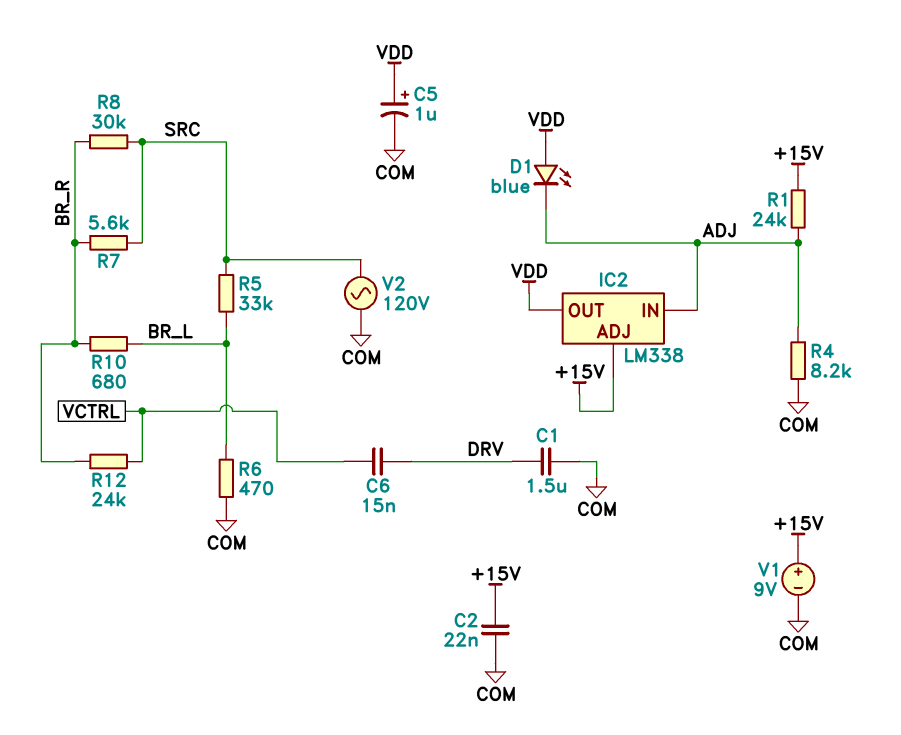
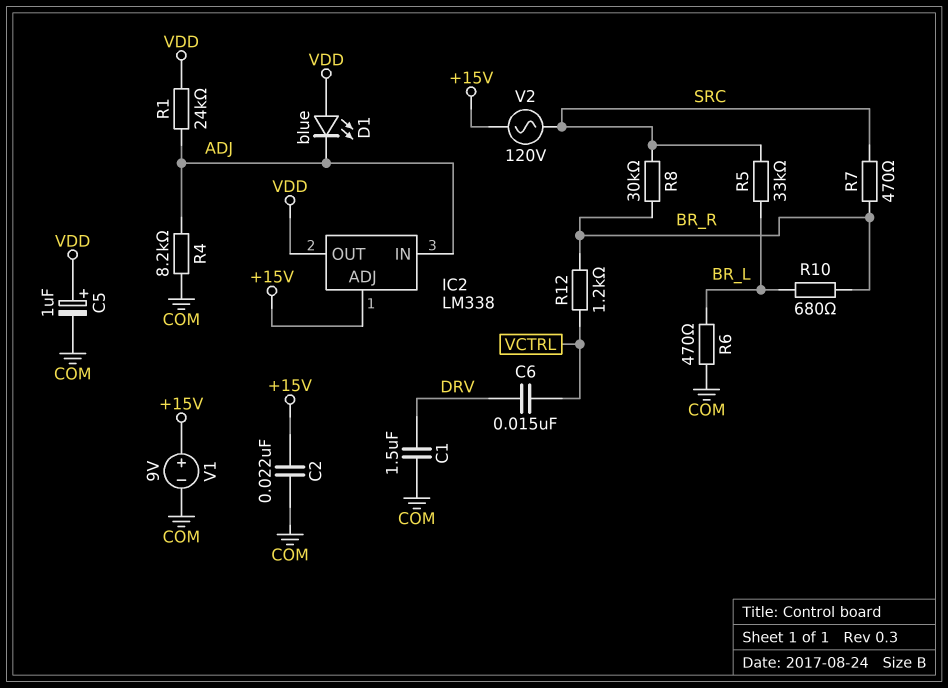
R1: 24k (+15V, ADJ) -> 24k (ADJ, VDD)
R7: 5.6k (BR_R, SRC) -> 470 (BR_R, SRC)
R12: 24k (BR_R, VCTRL) -> 1.2k (BR_R, VCTRL)
V2: AC 120V (COM, SRC) -> AC 120V (+15V, SRC)

